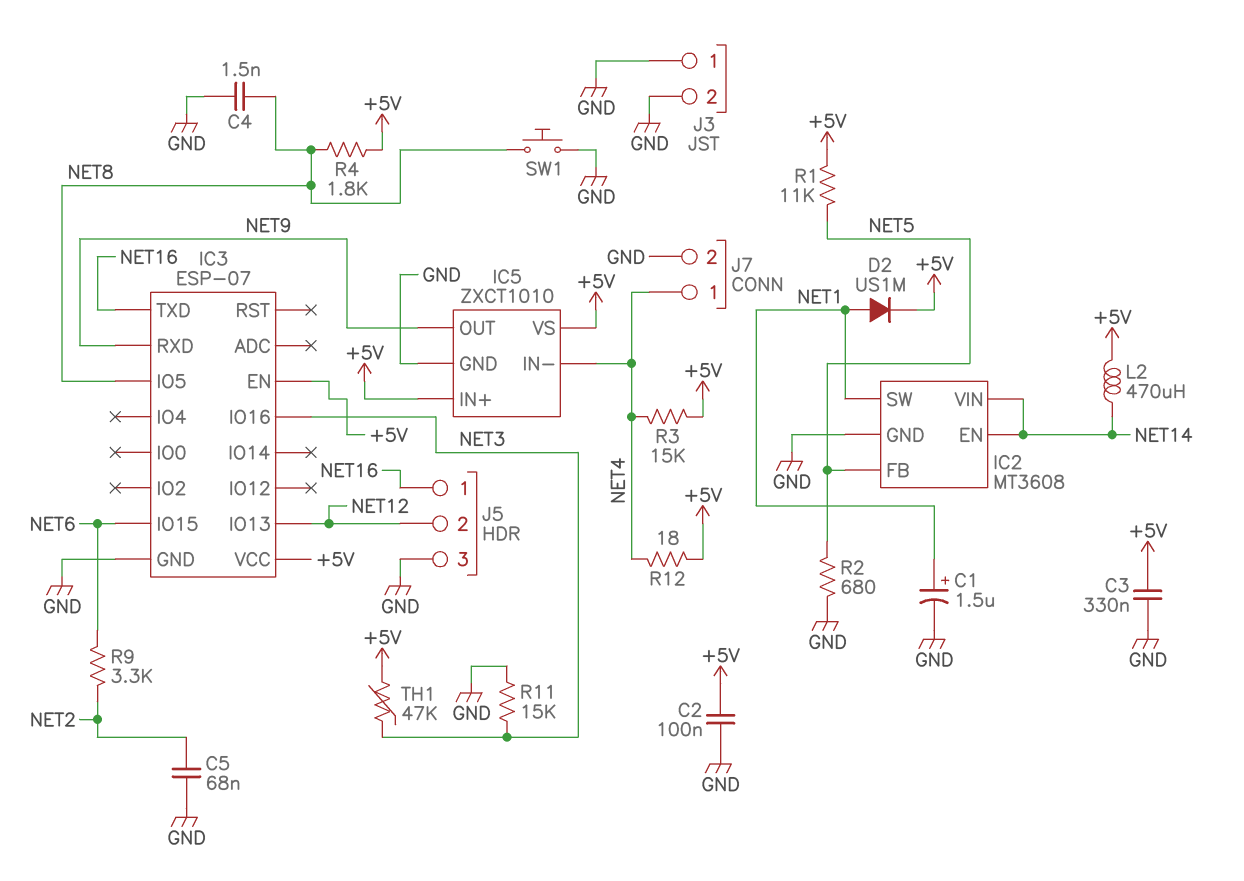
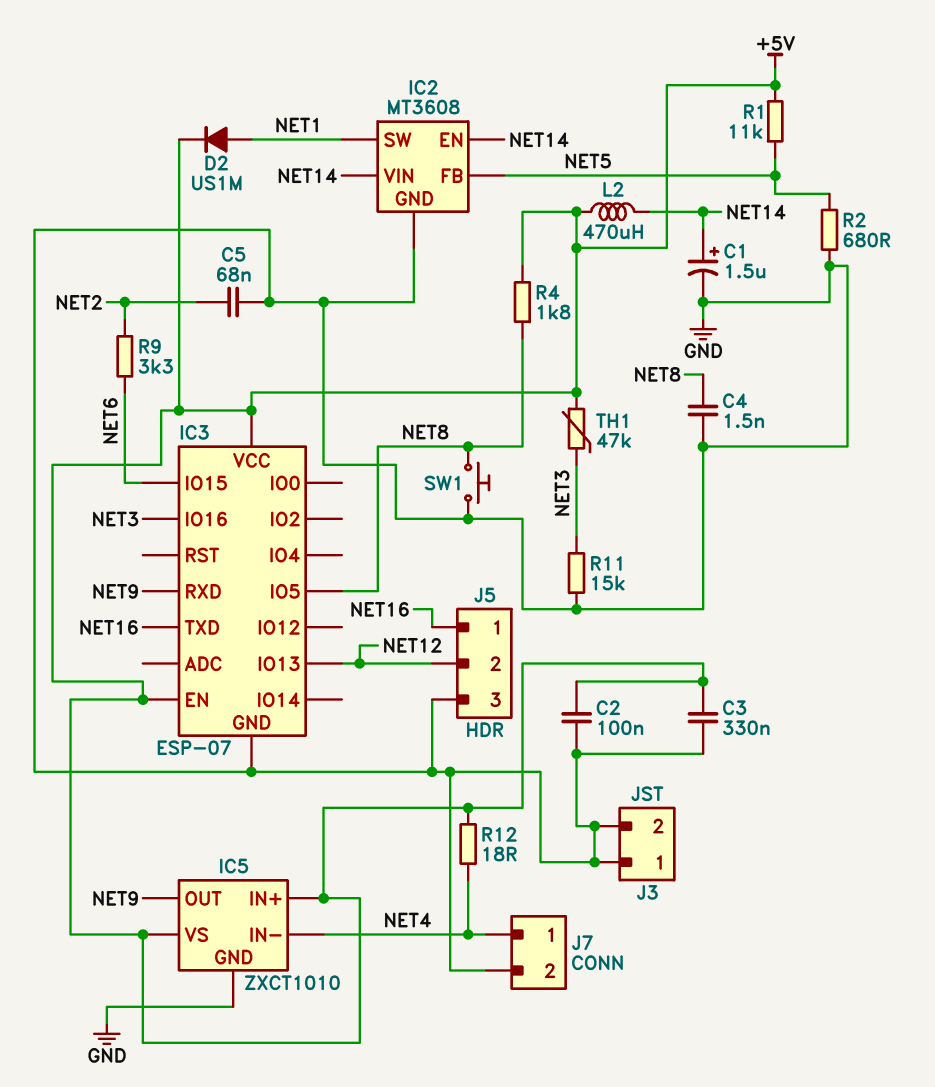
C1: 1.5uF (plus NET1, minus GND) -> 1.5uF (plus NET14, minus GND)
R3: 15k (+5V, NET4) -> none

